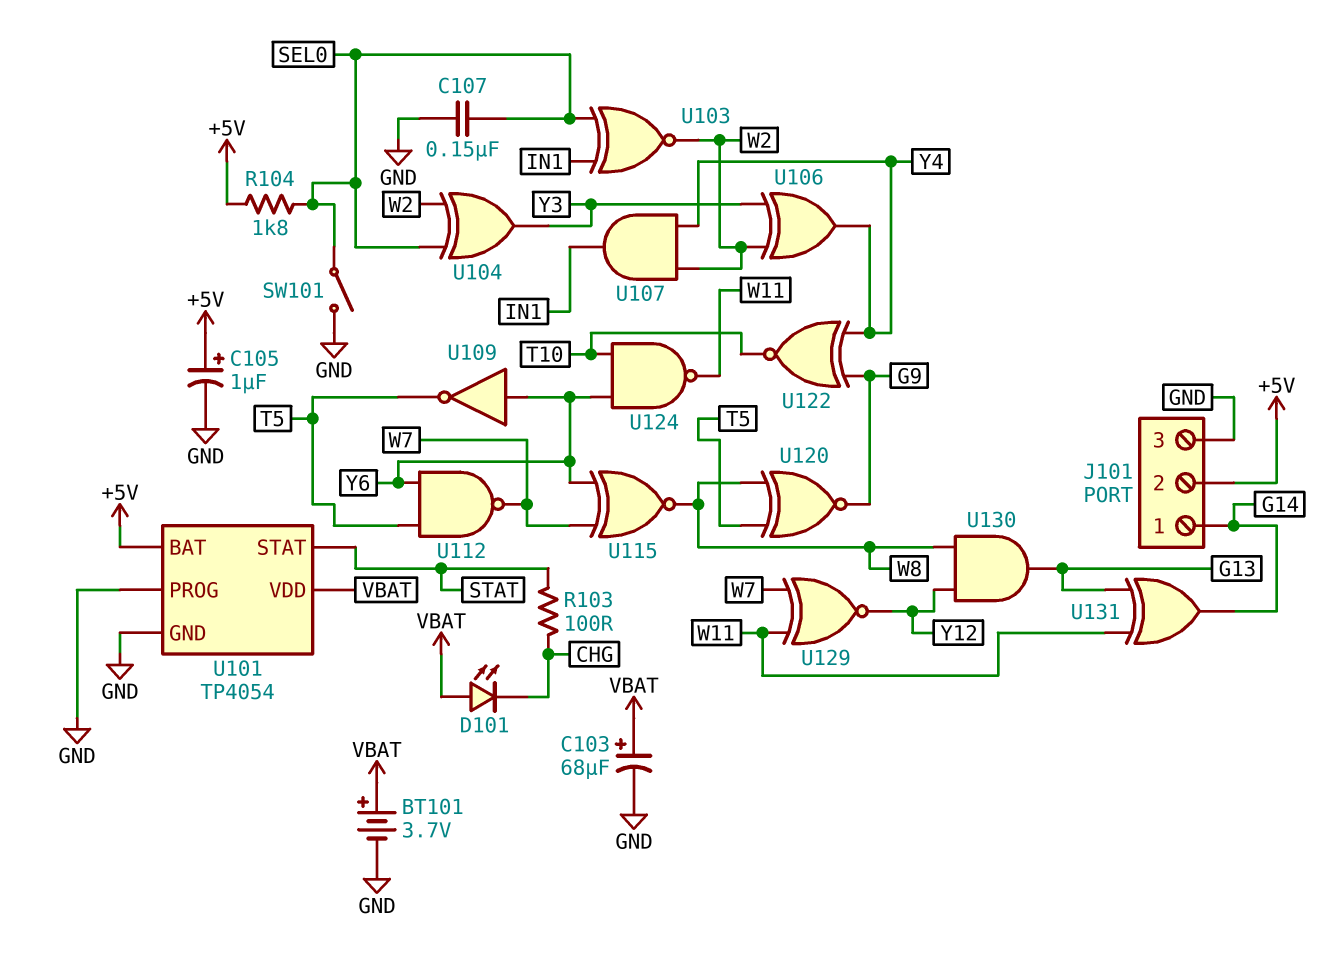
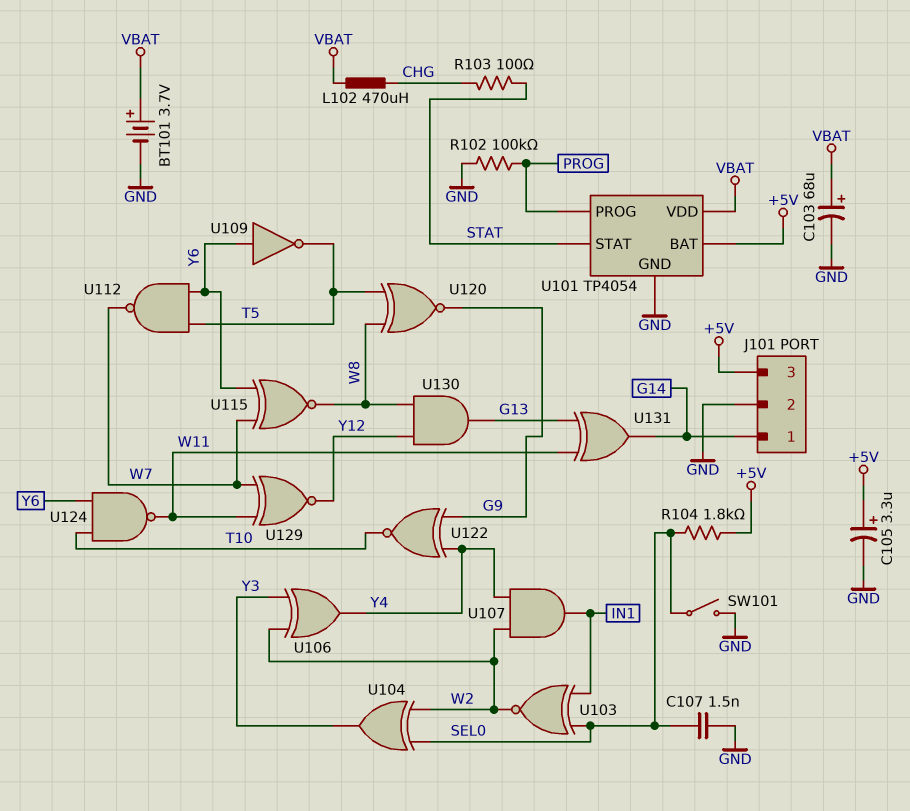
C105: 1uF (plus +5V, minus GND) -> 3.3uF (plus +5V, minus GND)
C107: 150nF (GND, SEL0) -> 1.5nF (GND, SEL0)
D101: LED (A VBAT, K CHG) -> none
J101 pin 2: +5V -> GND
J101 pin 3: GND -> +5V
L102: none -> 470uH (CHG, VBAT)
R102: none -> 100k (GND, PROG)
U101 pin PROG: GND -> PROG

